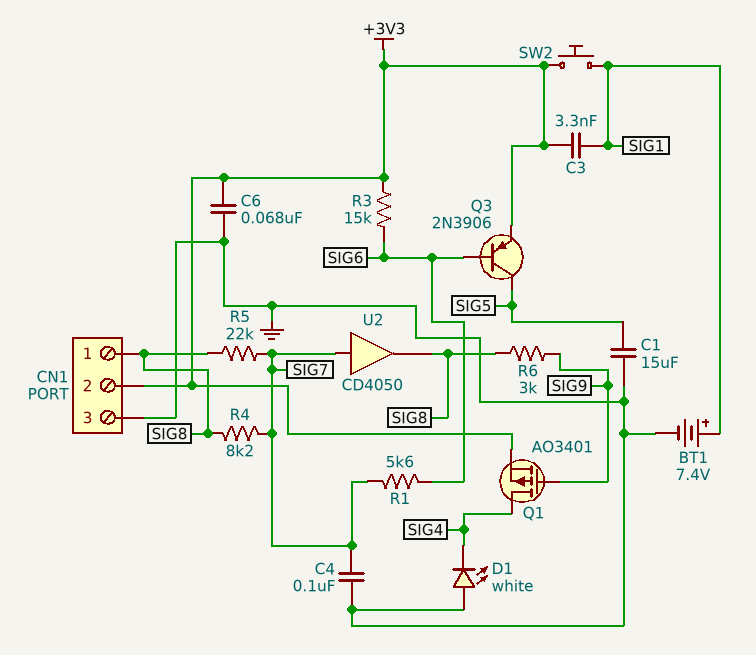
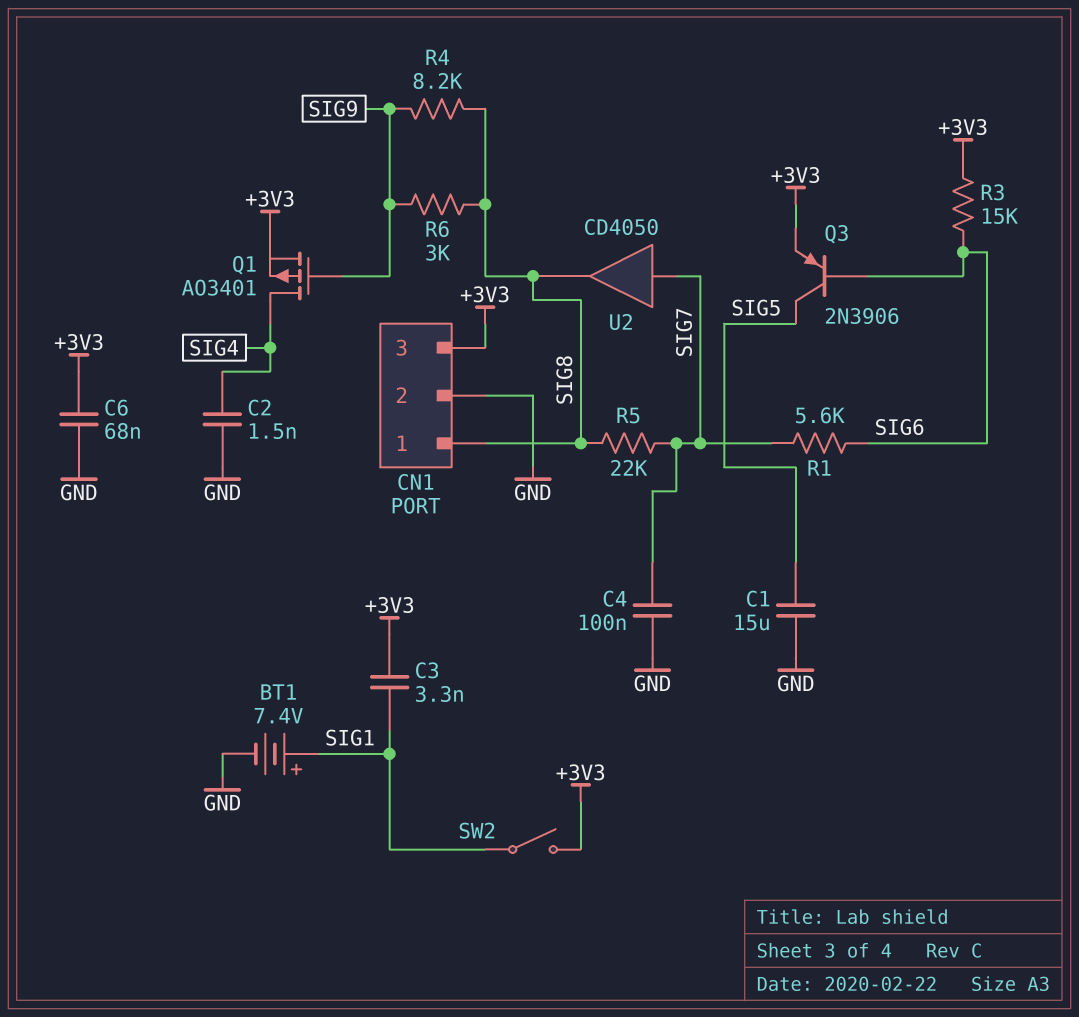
C2: none -> 1.5nF (GND, SIG4)
CN1 pin 2: +3V3 -> GND
CN1 pin 3: GND -> +3V3
D1: LED white (A GND, K SIG4) -> none
R4: 8.2k (SIG7, SIG8) -> 8.2k (SIG8, SIG9)
SW2: button (+3V3, SIG1) -> switch (+3V3, SIG1)

